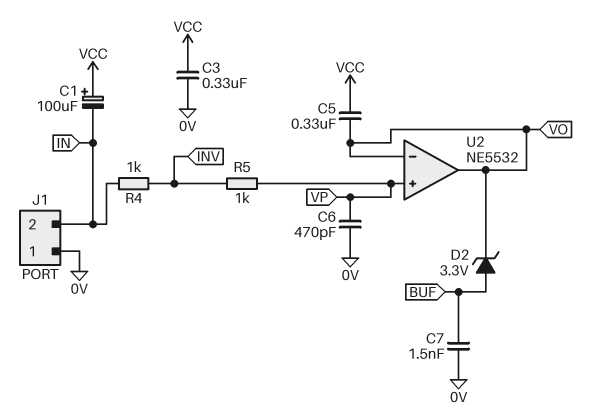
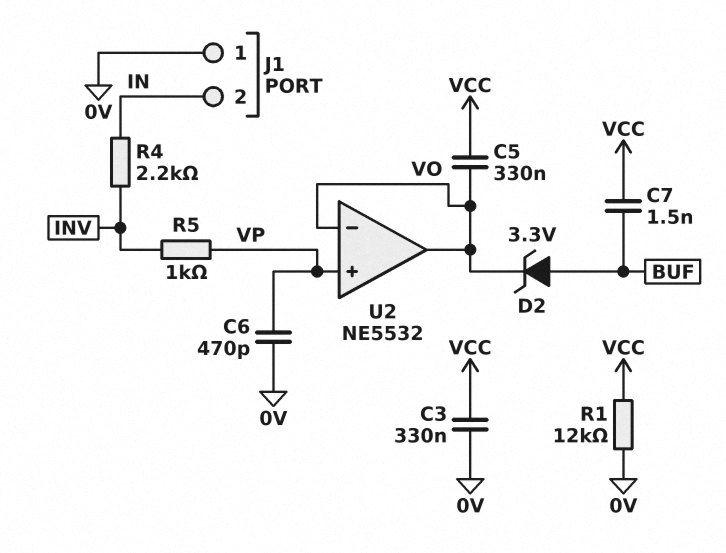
C1: 100uF (plus VCC, minus IN) -> none
C7: 1.5nF (0V, BUF) -> 1.5nF (BUF, VCC)
R1: none -> 12k (0V, VCC)
R4: 1k (IN, INV) -> 2.2k (IN, INV)

